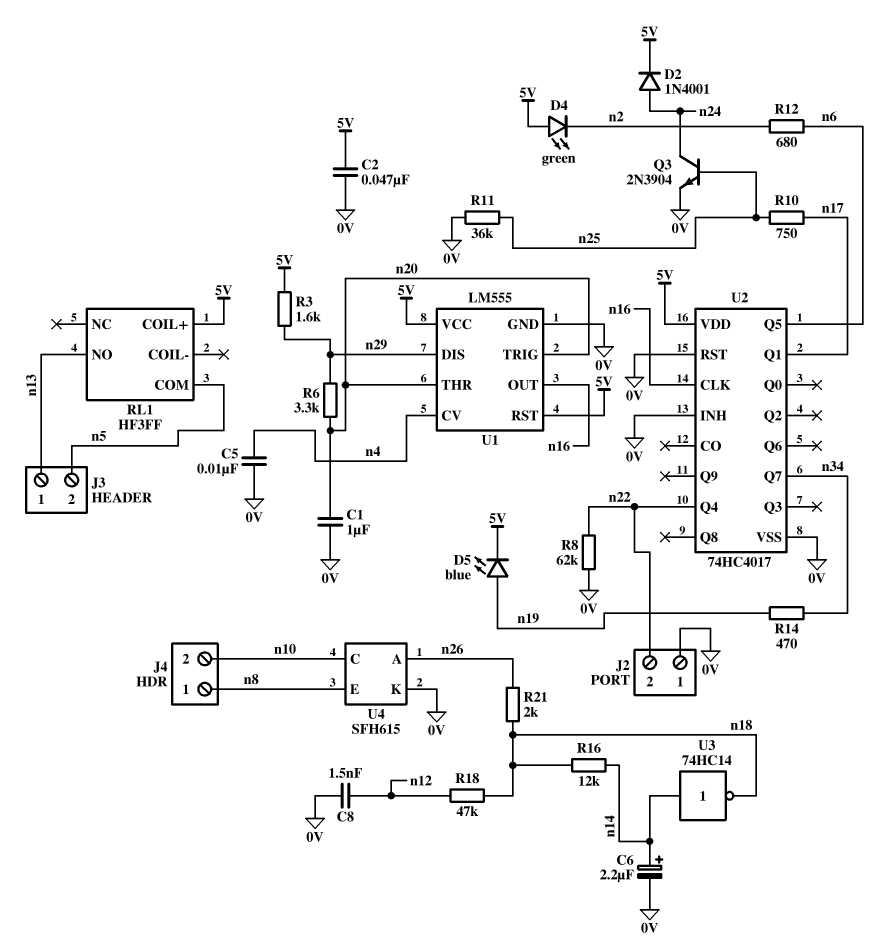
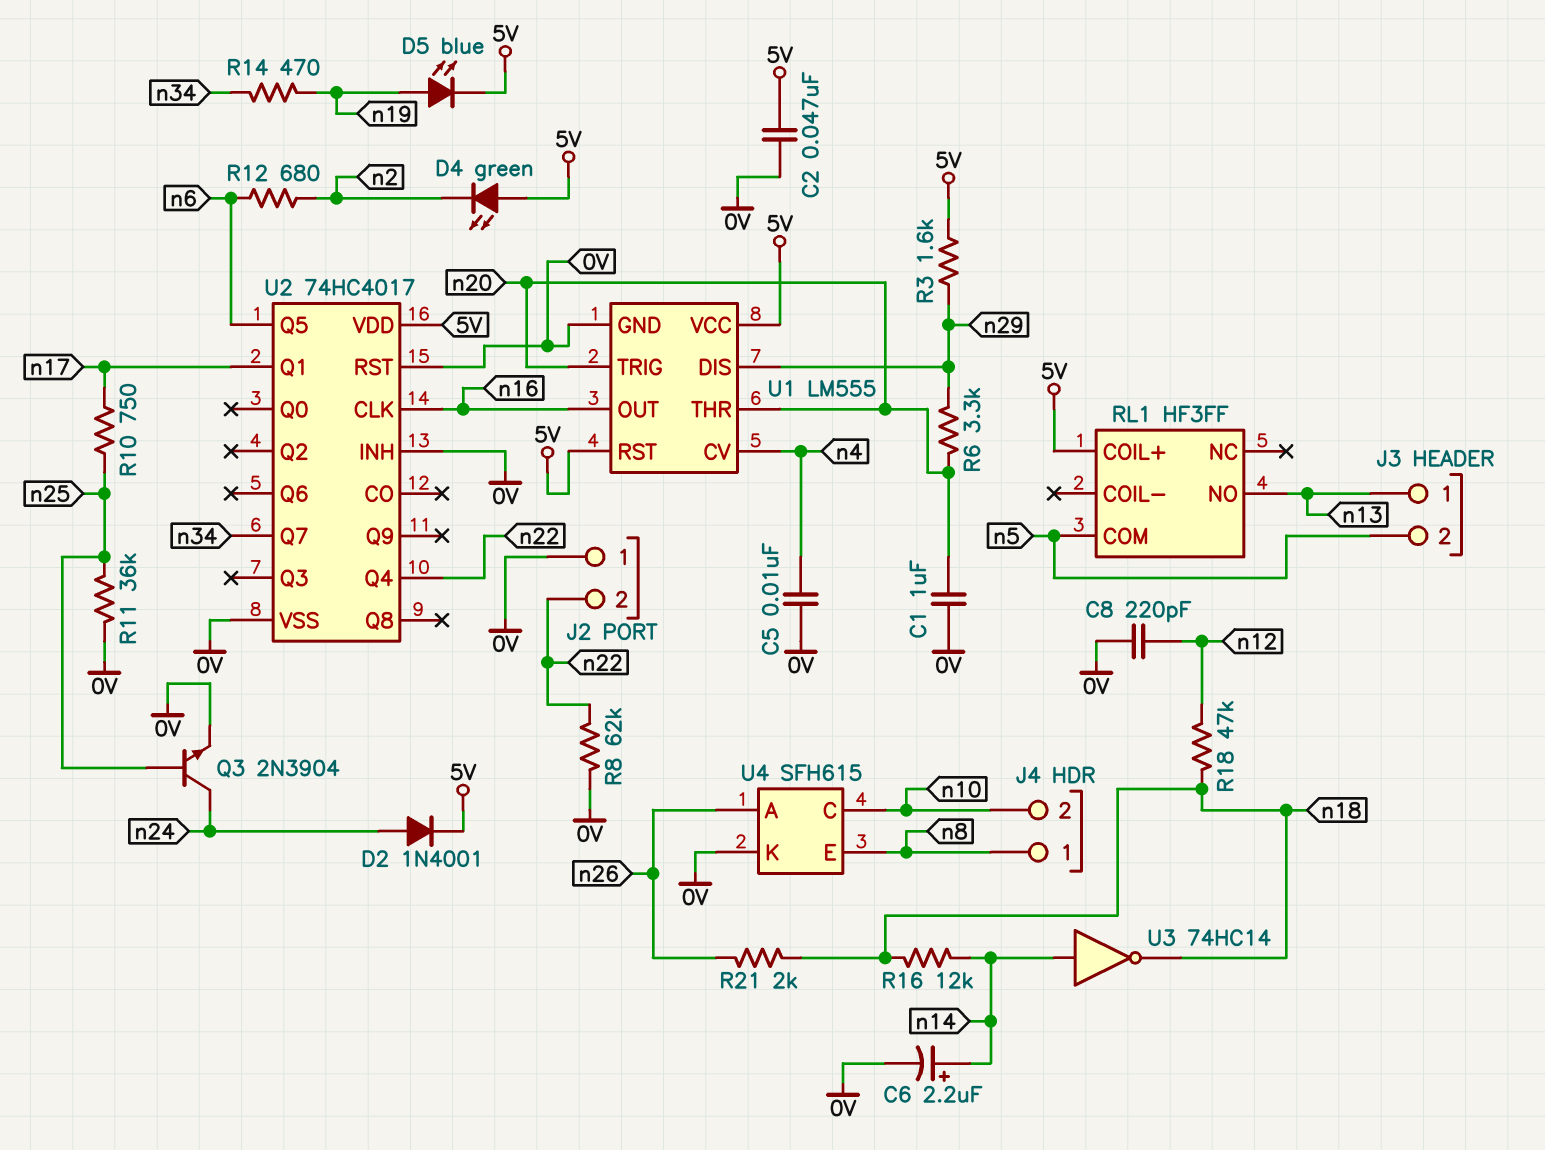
C8: 1.5nF (0V, n12) -> 220pF (0V, n12)

